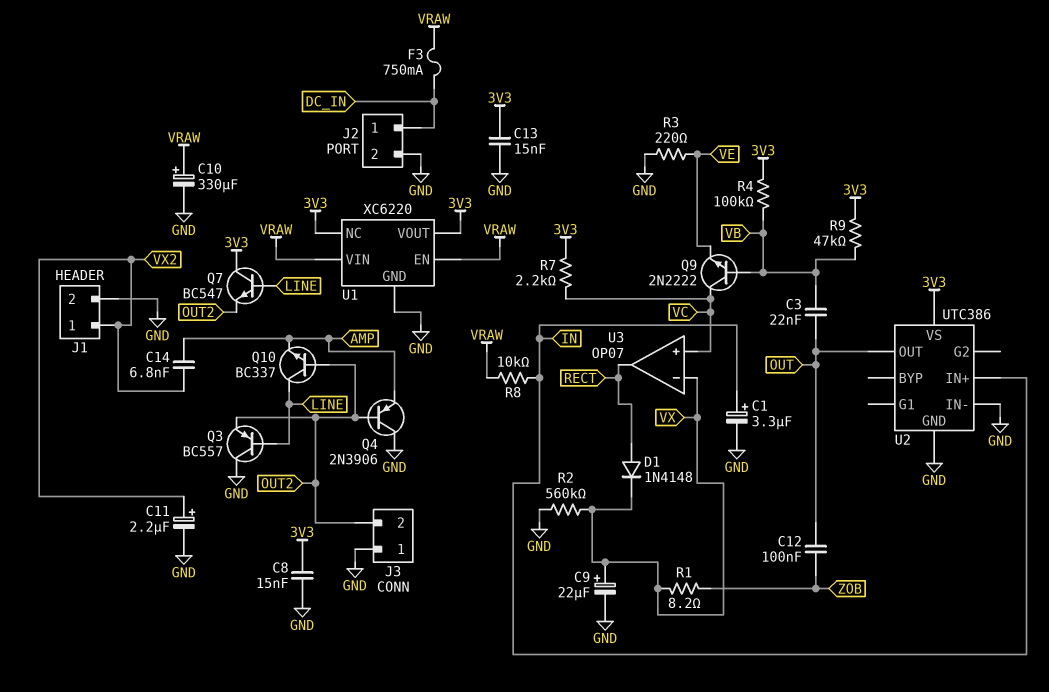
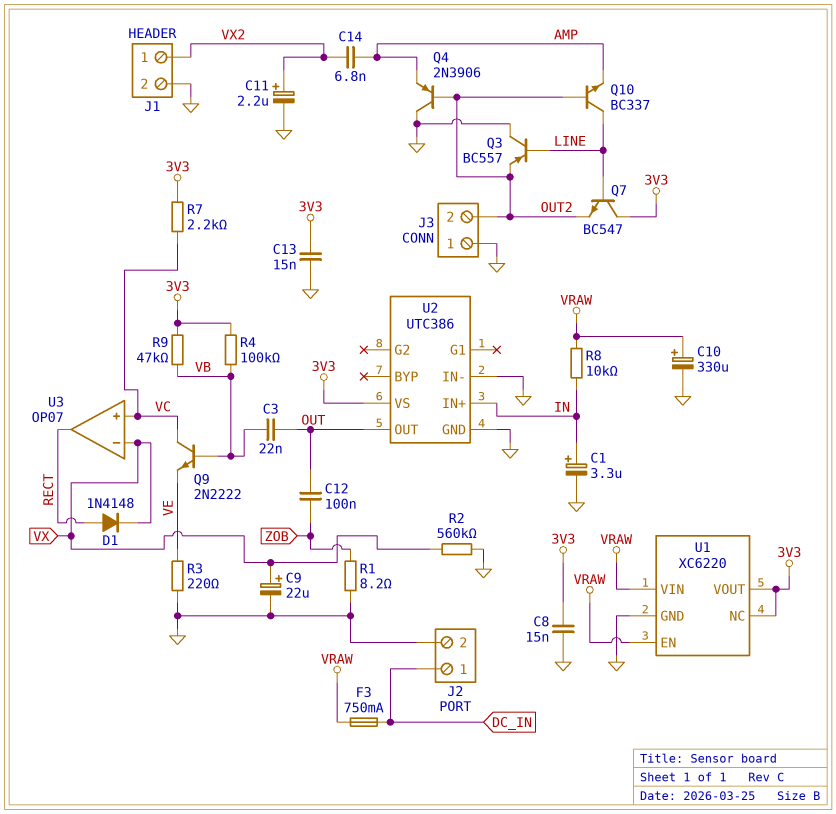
R1: 8.2 (VX, ZOB) -> 8.2 (GND, ZOB)

